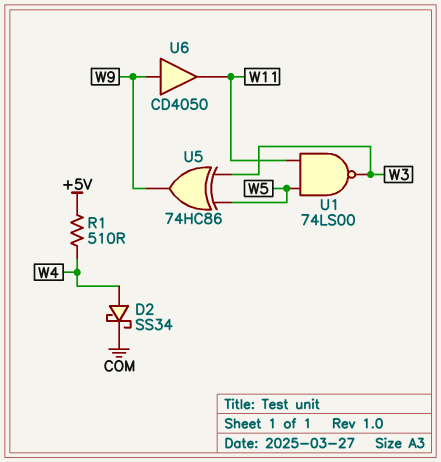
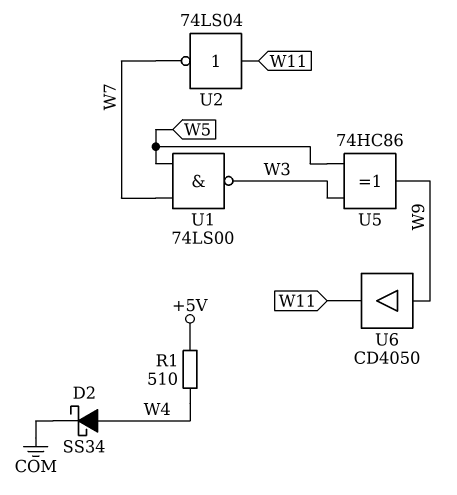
U1: NAND 74LS00 (in W5, in W11, out W3) -> NAND 74LS00 (in W5, in W7, out W3)
U2: none -> NOT 74LS04 (in W11, out W7)

